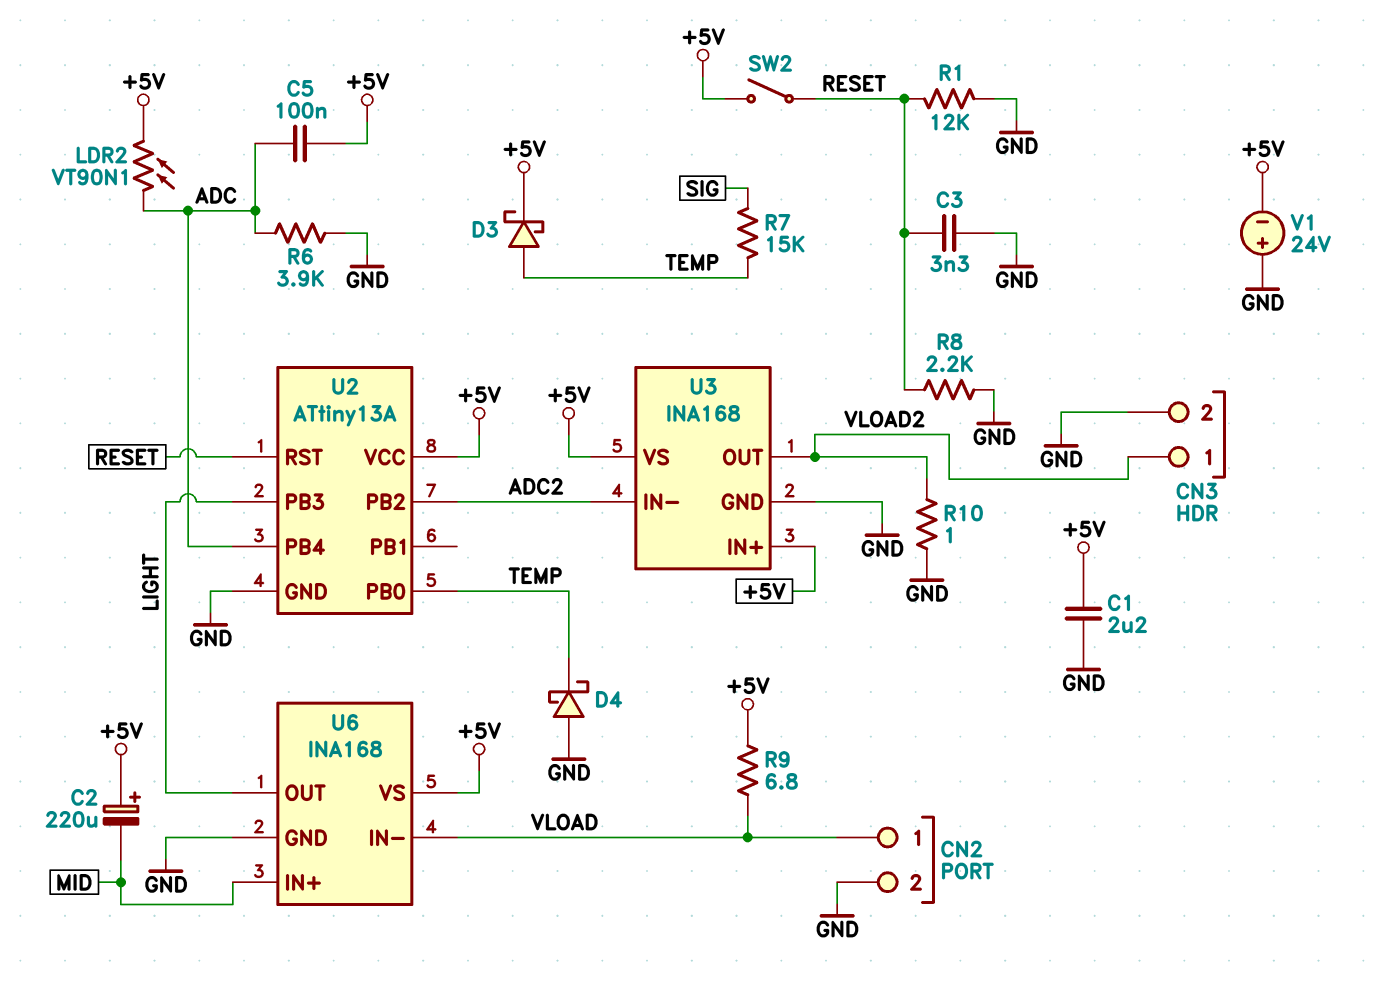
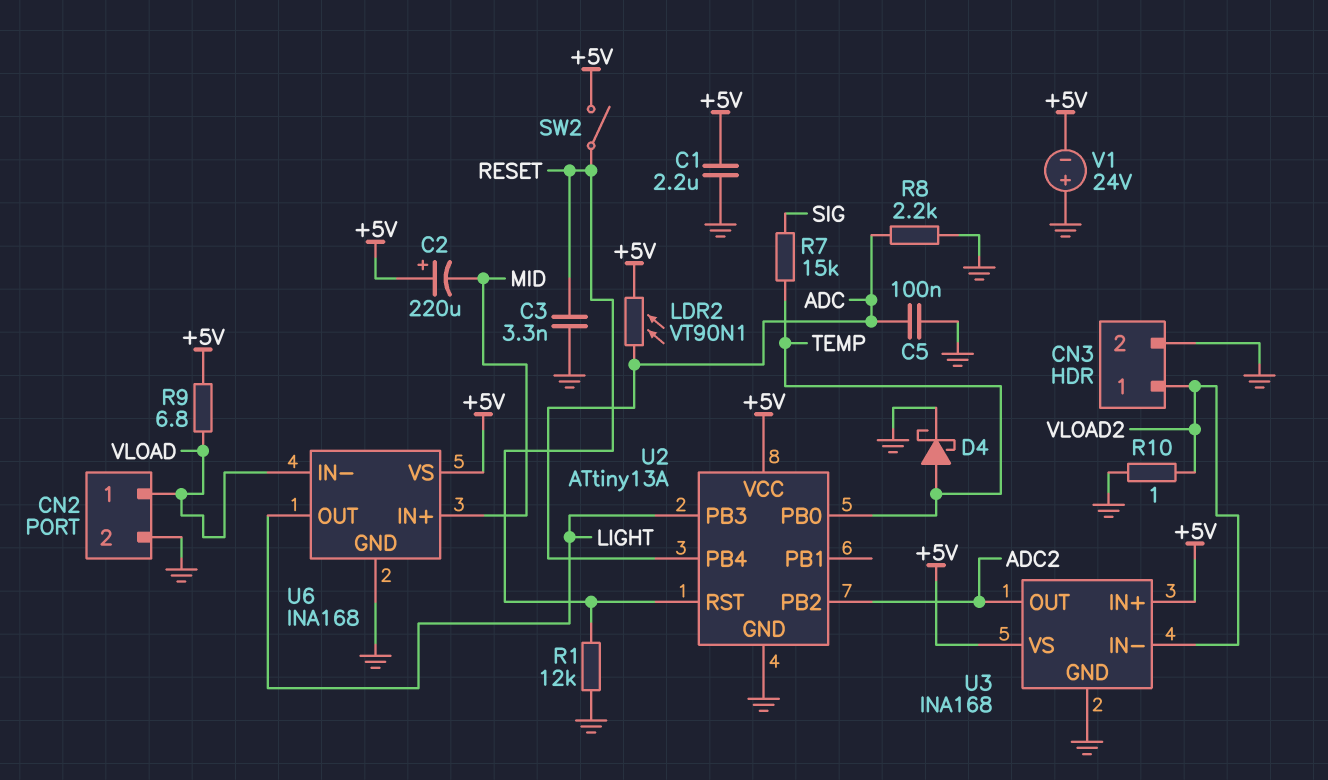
C5: 100nF (+5V, ADC) -> 100nF (ADC, GND)
D3: schottky (A TEMP, K +5V) -> none
D4: schottky (A GND, K TEMP) -> schottky (A TEMP, K GND)
R6: 3.9k (ADC, GND) -> none
R8: 2.2k (GND, RESET) -> 2.2k (ADC, GND)
U3 pin IN-: ADC2 -> VLOAD2
U3 pin OUT: VLOAD2 -> ADC2

